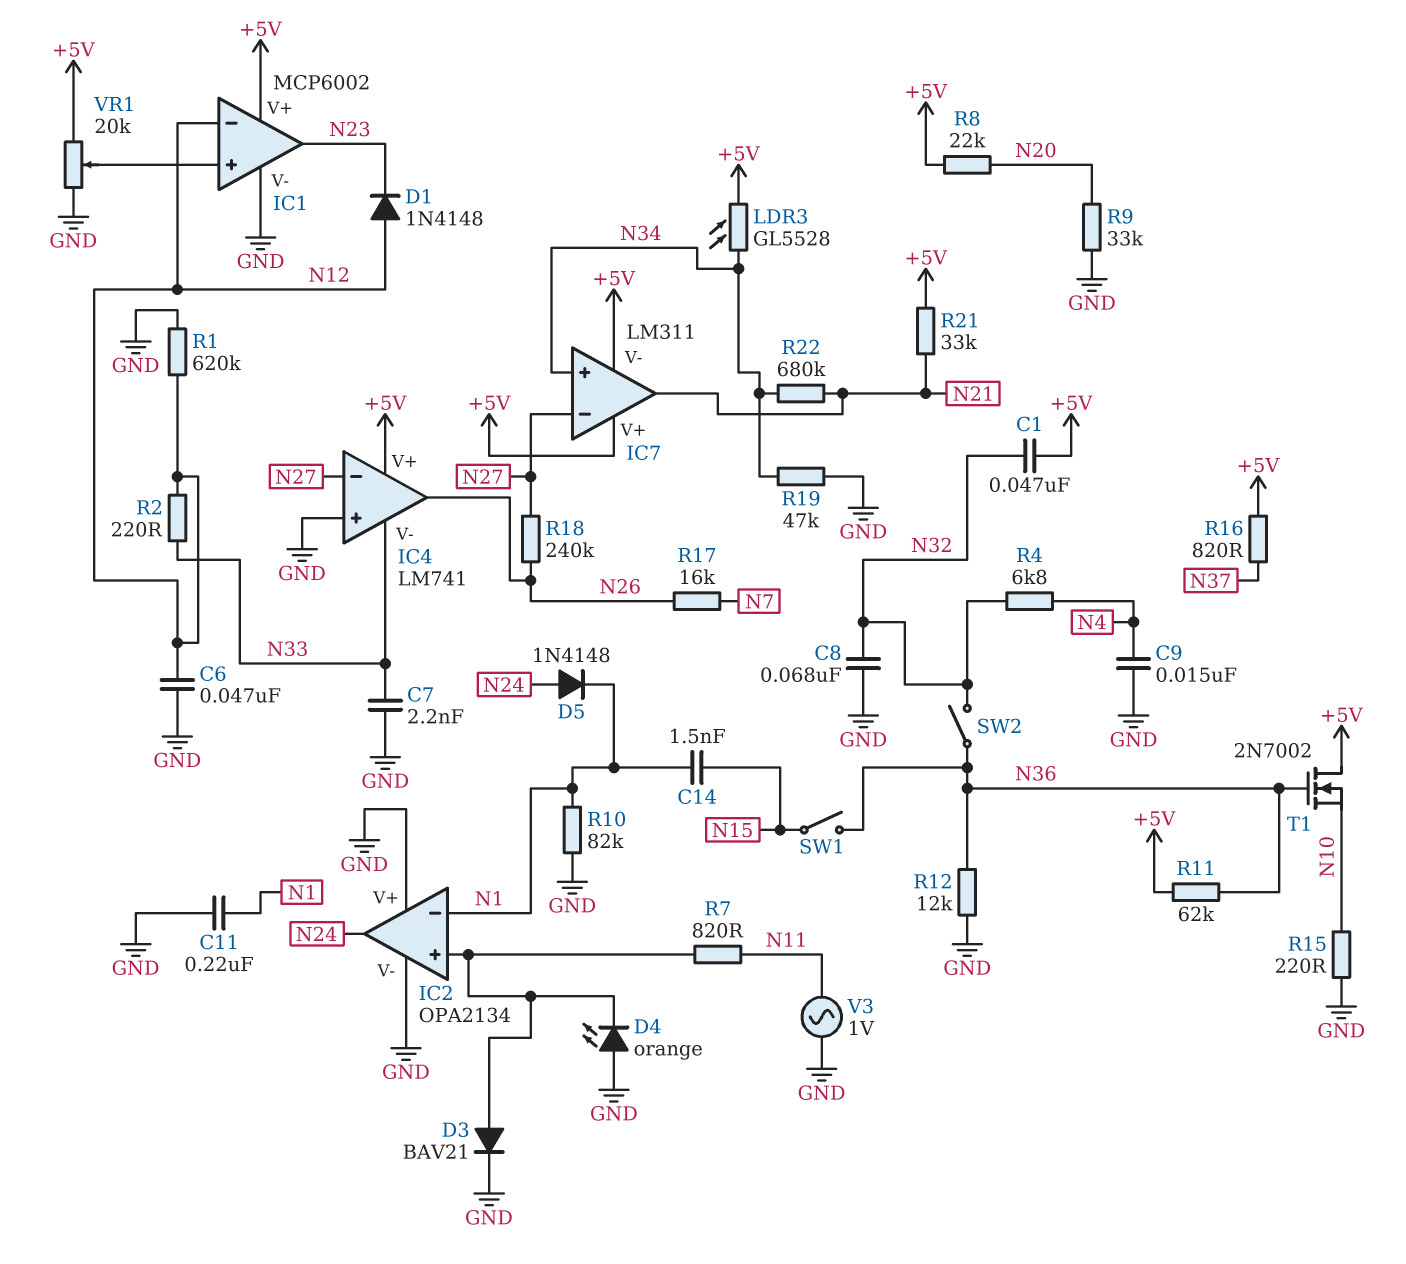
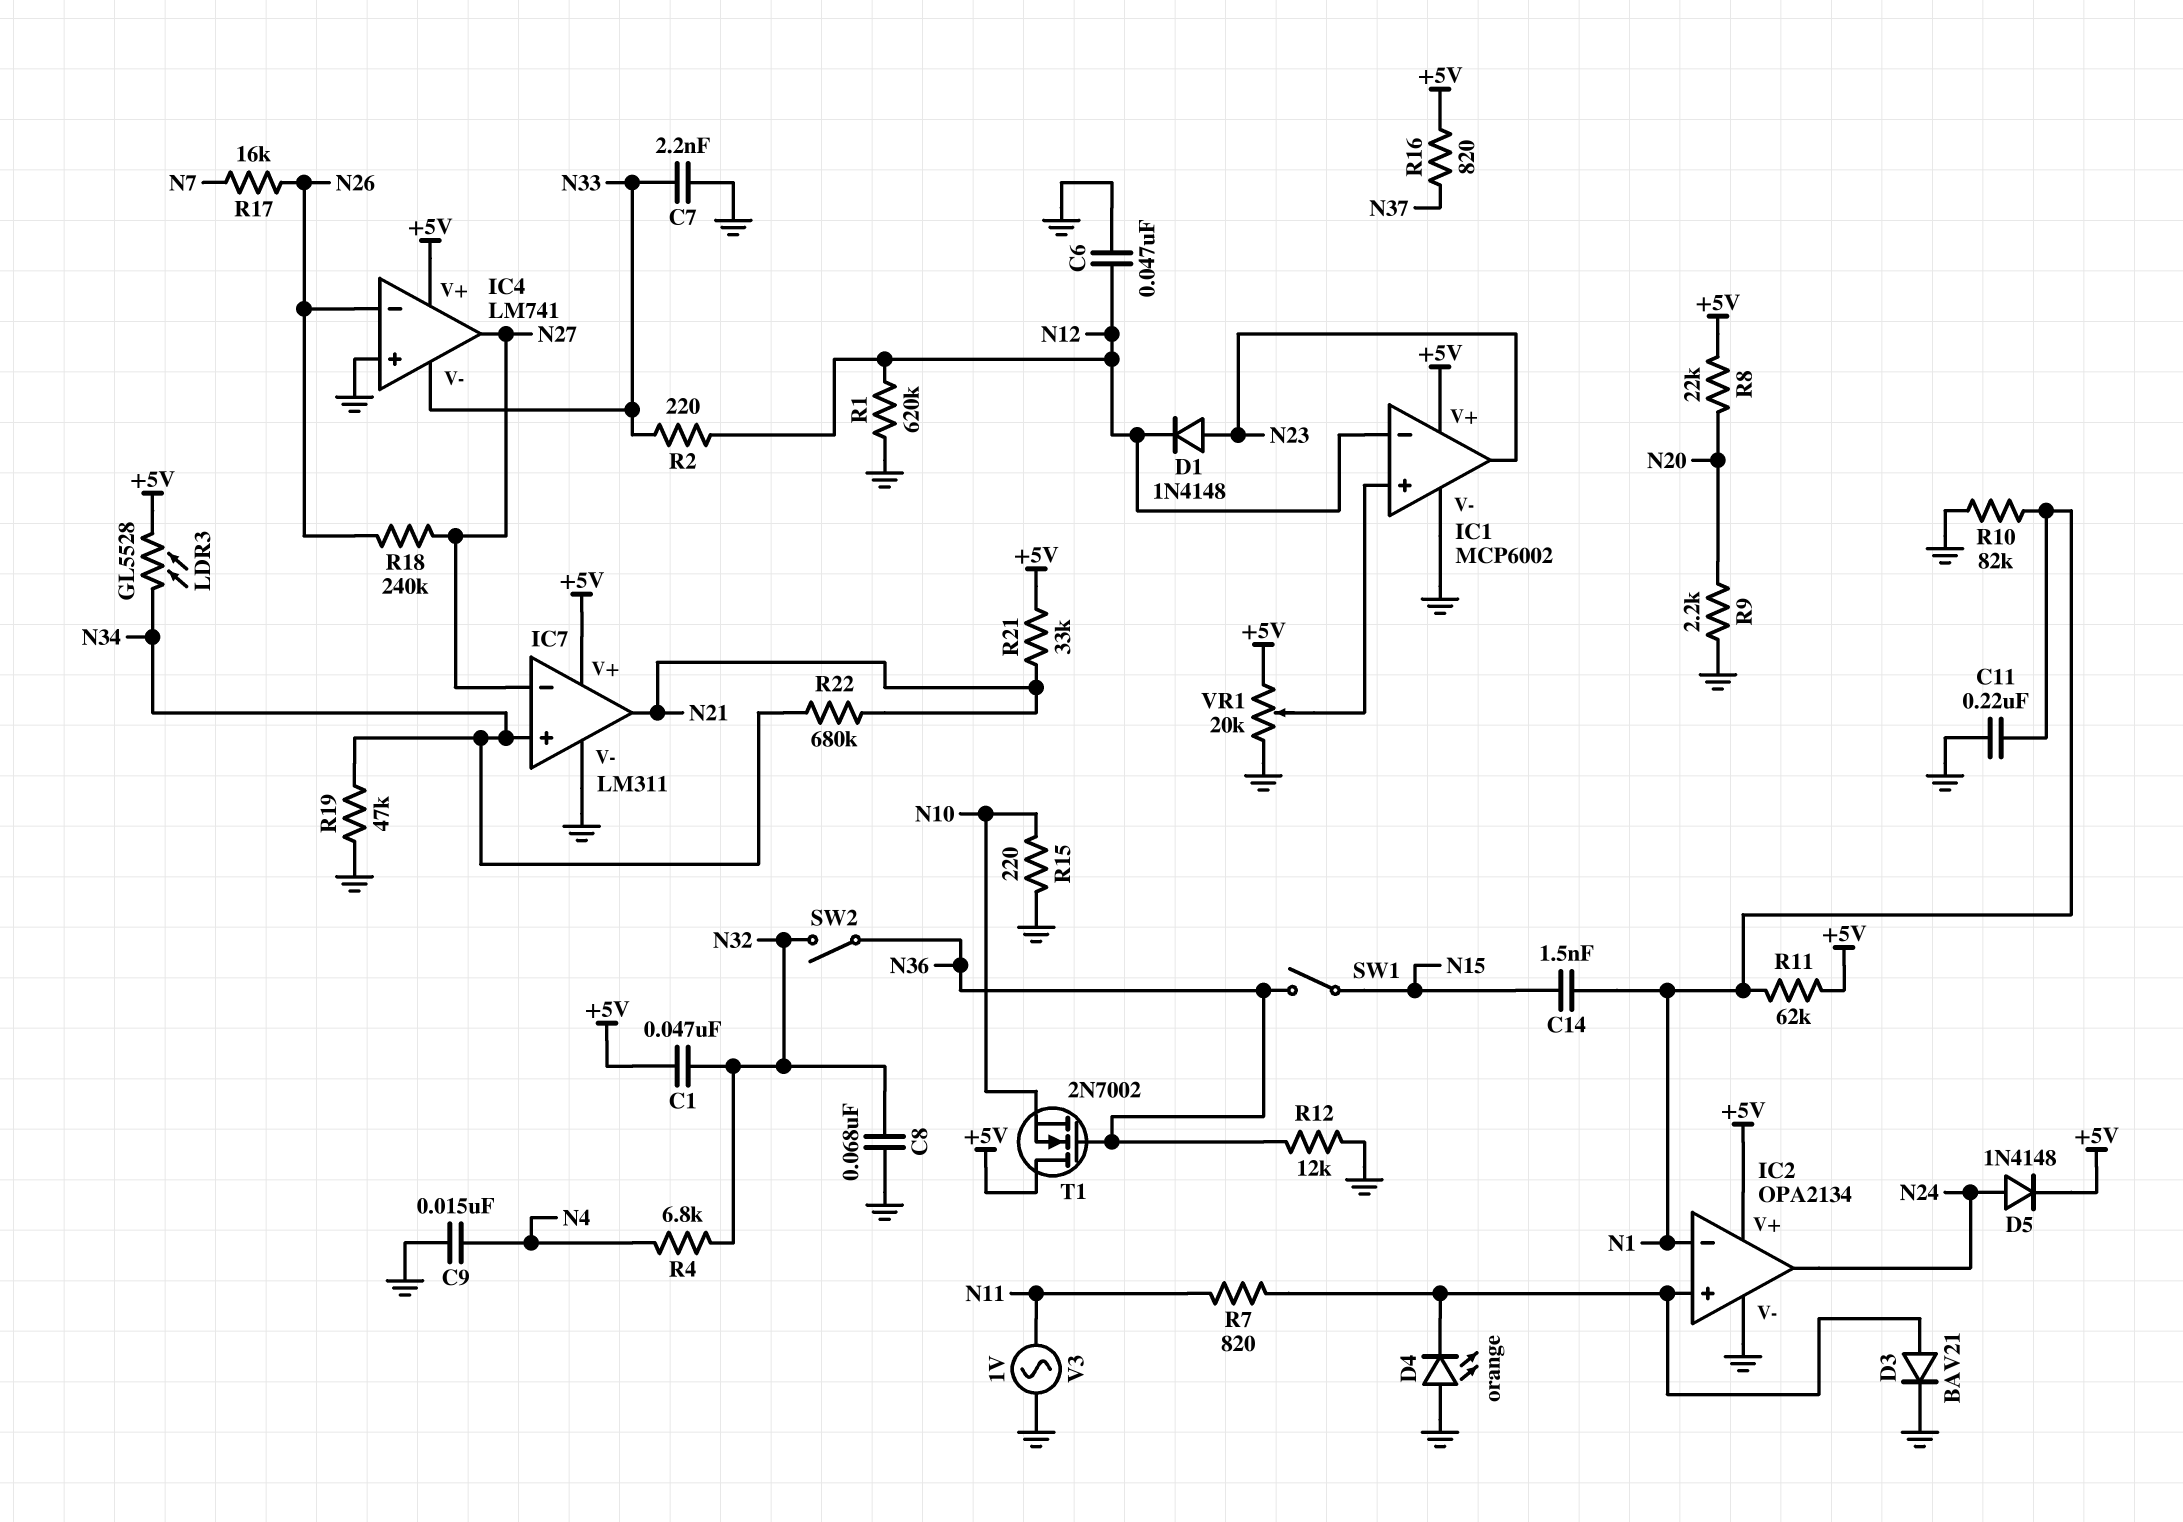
D1: diode 1N4148 (A N12, K N23) -> diode 1N4148 (A N23, K N12)
D5: diode 1N4148 (A N24, K N1) -> diode 1N4148 (A N24, K +5V)
IC2 pin V+: GND -> +5V
IC4 pin in-: N27 -> N26
IC4 pin out: N26 -> N27
IC7 pin V-: +5V -> GND
R9: 33k (GND, N20) -> 2.2k (GND, N20)
R11: 62k (+5V, N36) -> 62k (+5V, N1)

